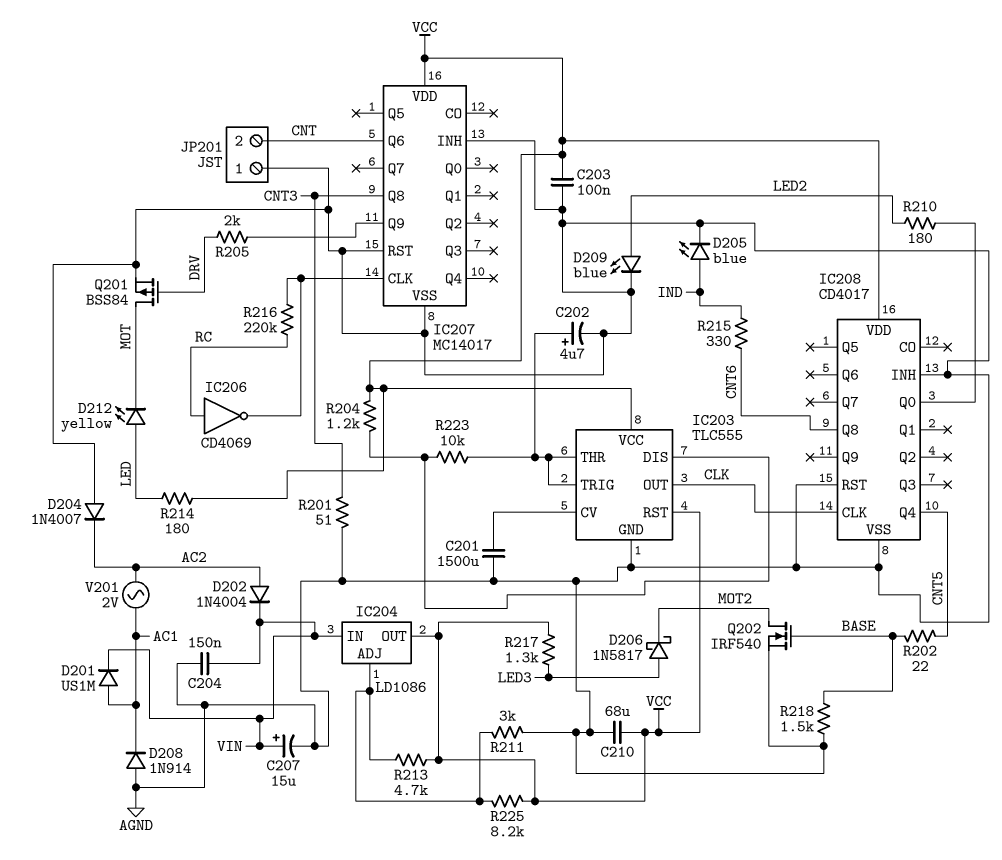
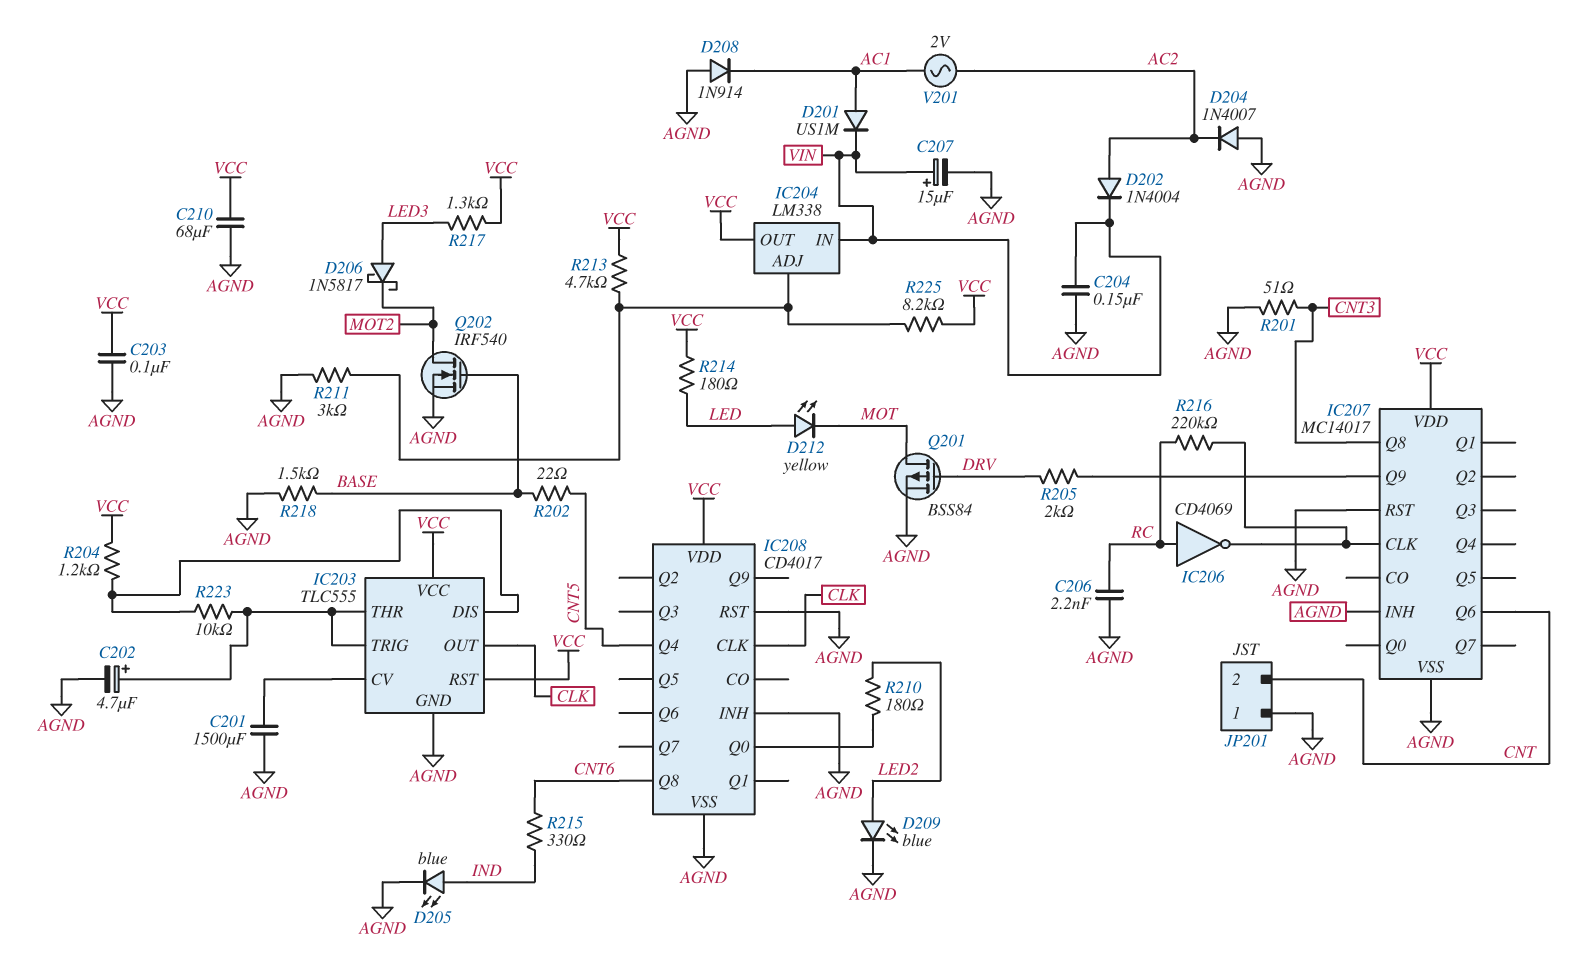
C206: none -> 2.2nF (AGND, RC)
IC204: LD1086 -> LM338

